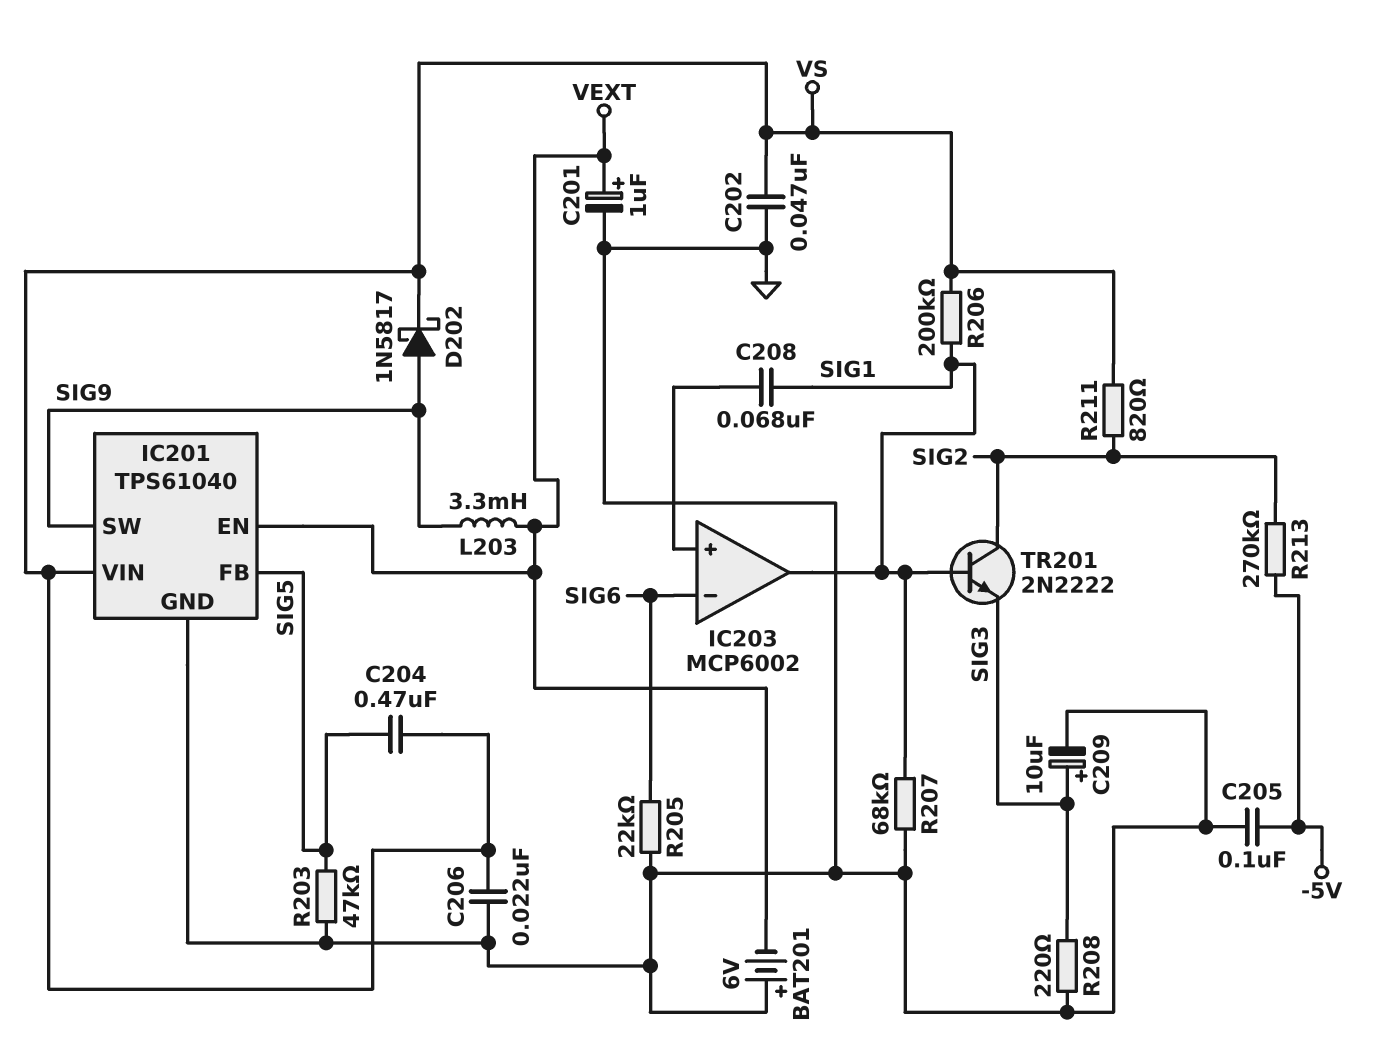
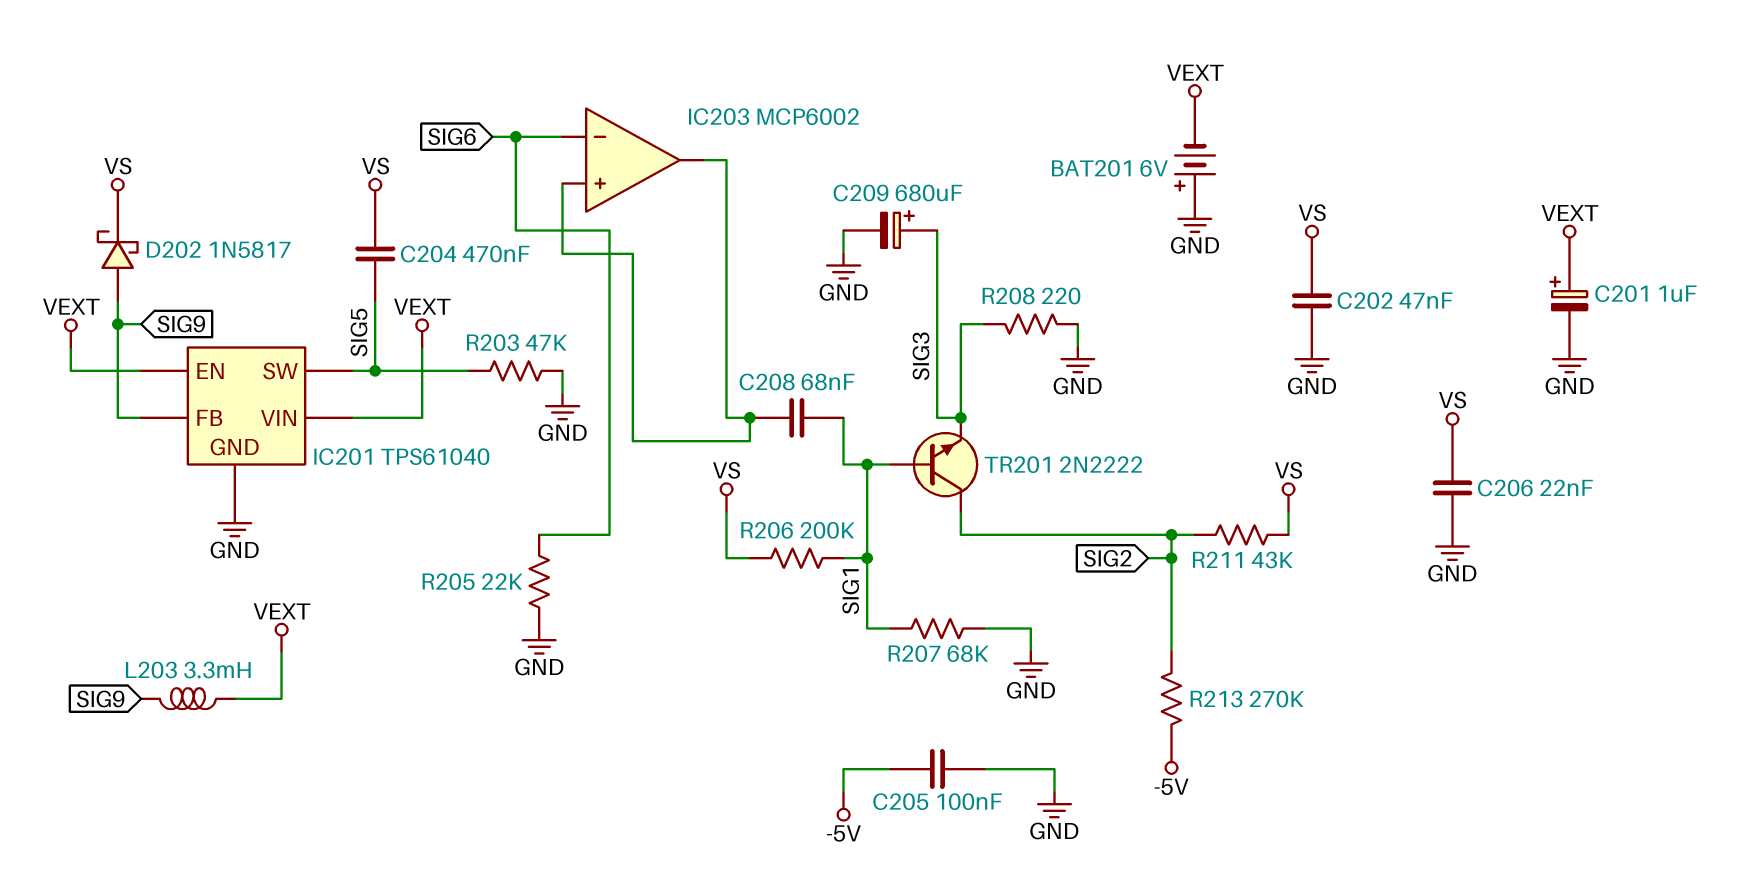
C209: 10uF (plus SIG3, minus GND) -> 680uF (plus SIG3, minus GND)
IC201 pin FB: SIG5 -> SIG9
IC201 pin SW: SIG9 -> SIG5
IC201 pin VIN: VS -> VEXT
IC203 pin out: SIG1 -> IC203/in+
R211: 820 (SIG2, VS) -> 43k (SIG2, VS)

